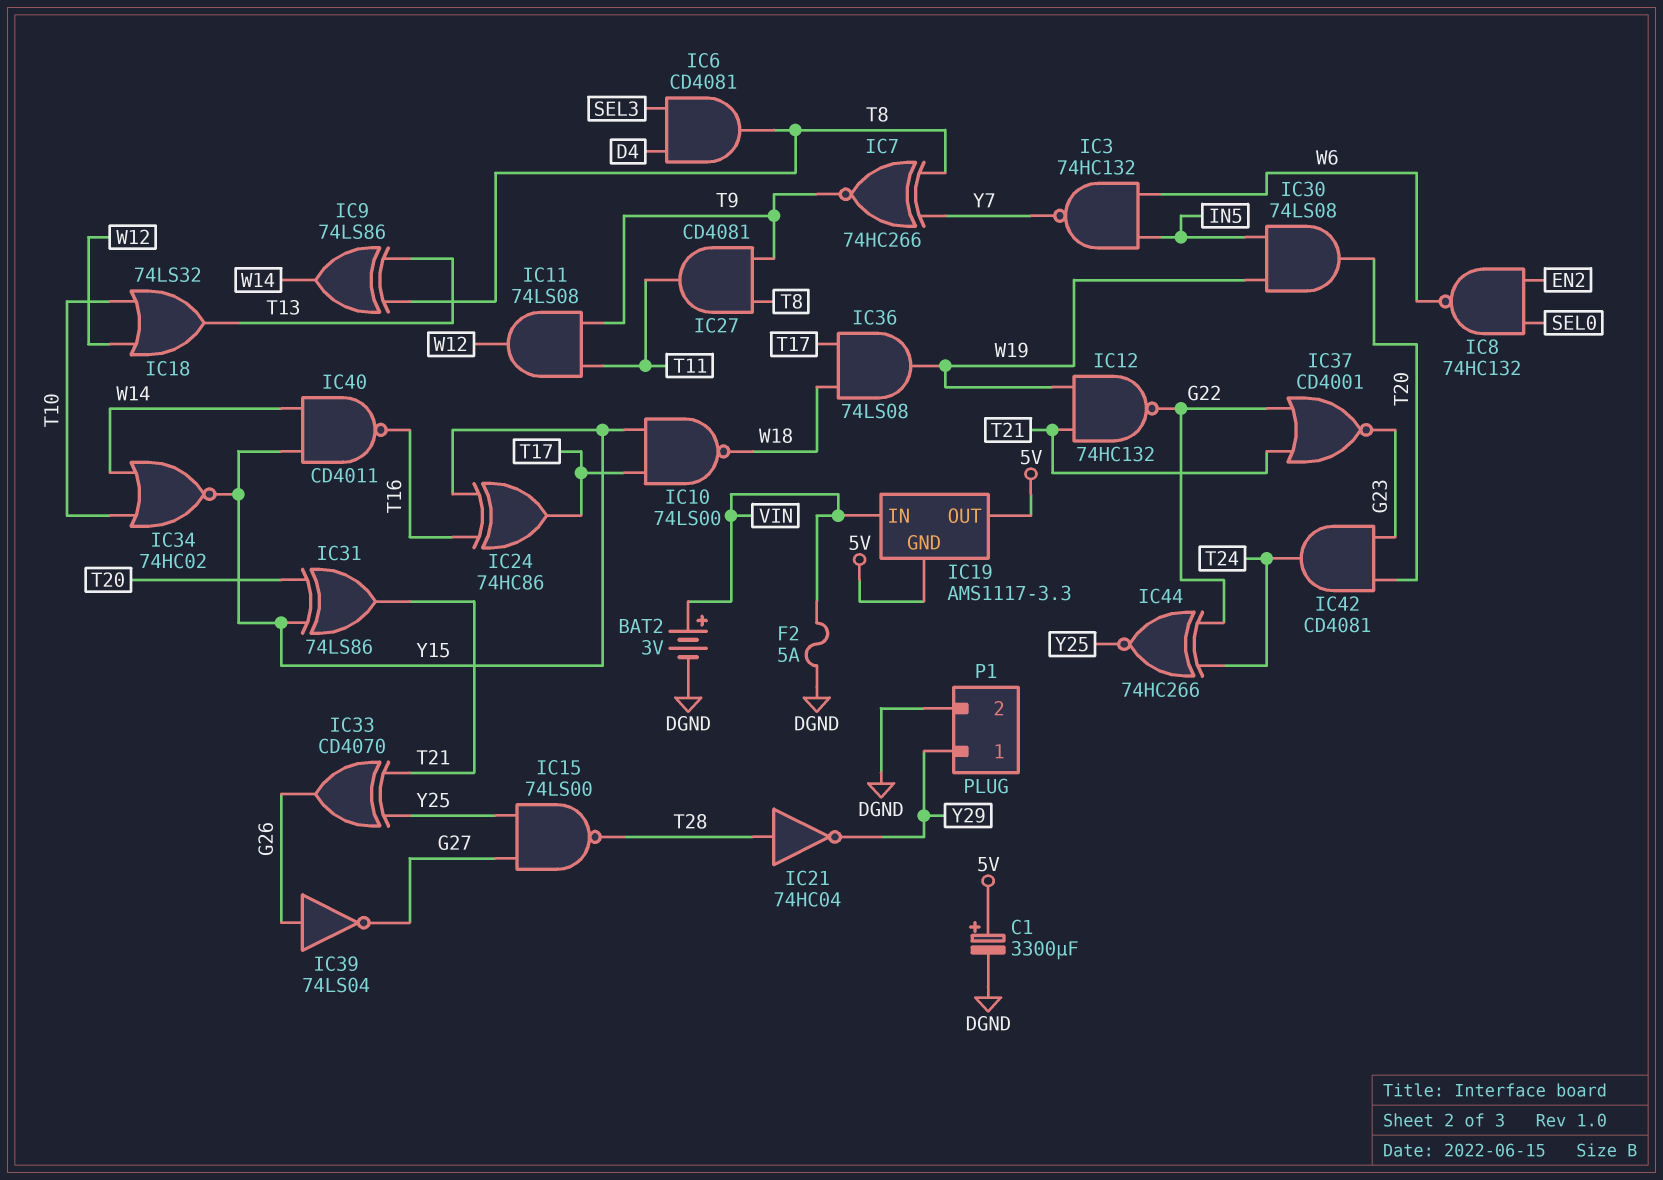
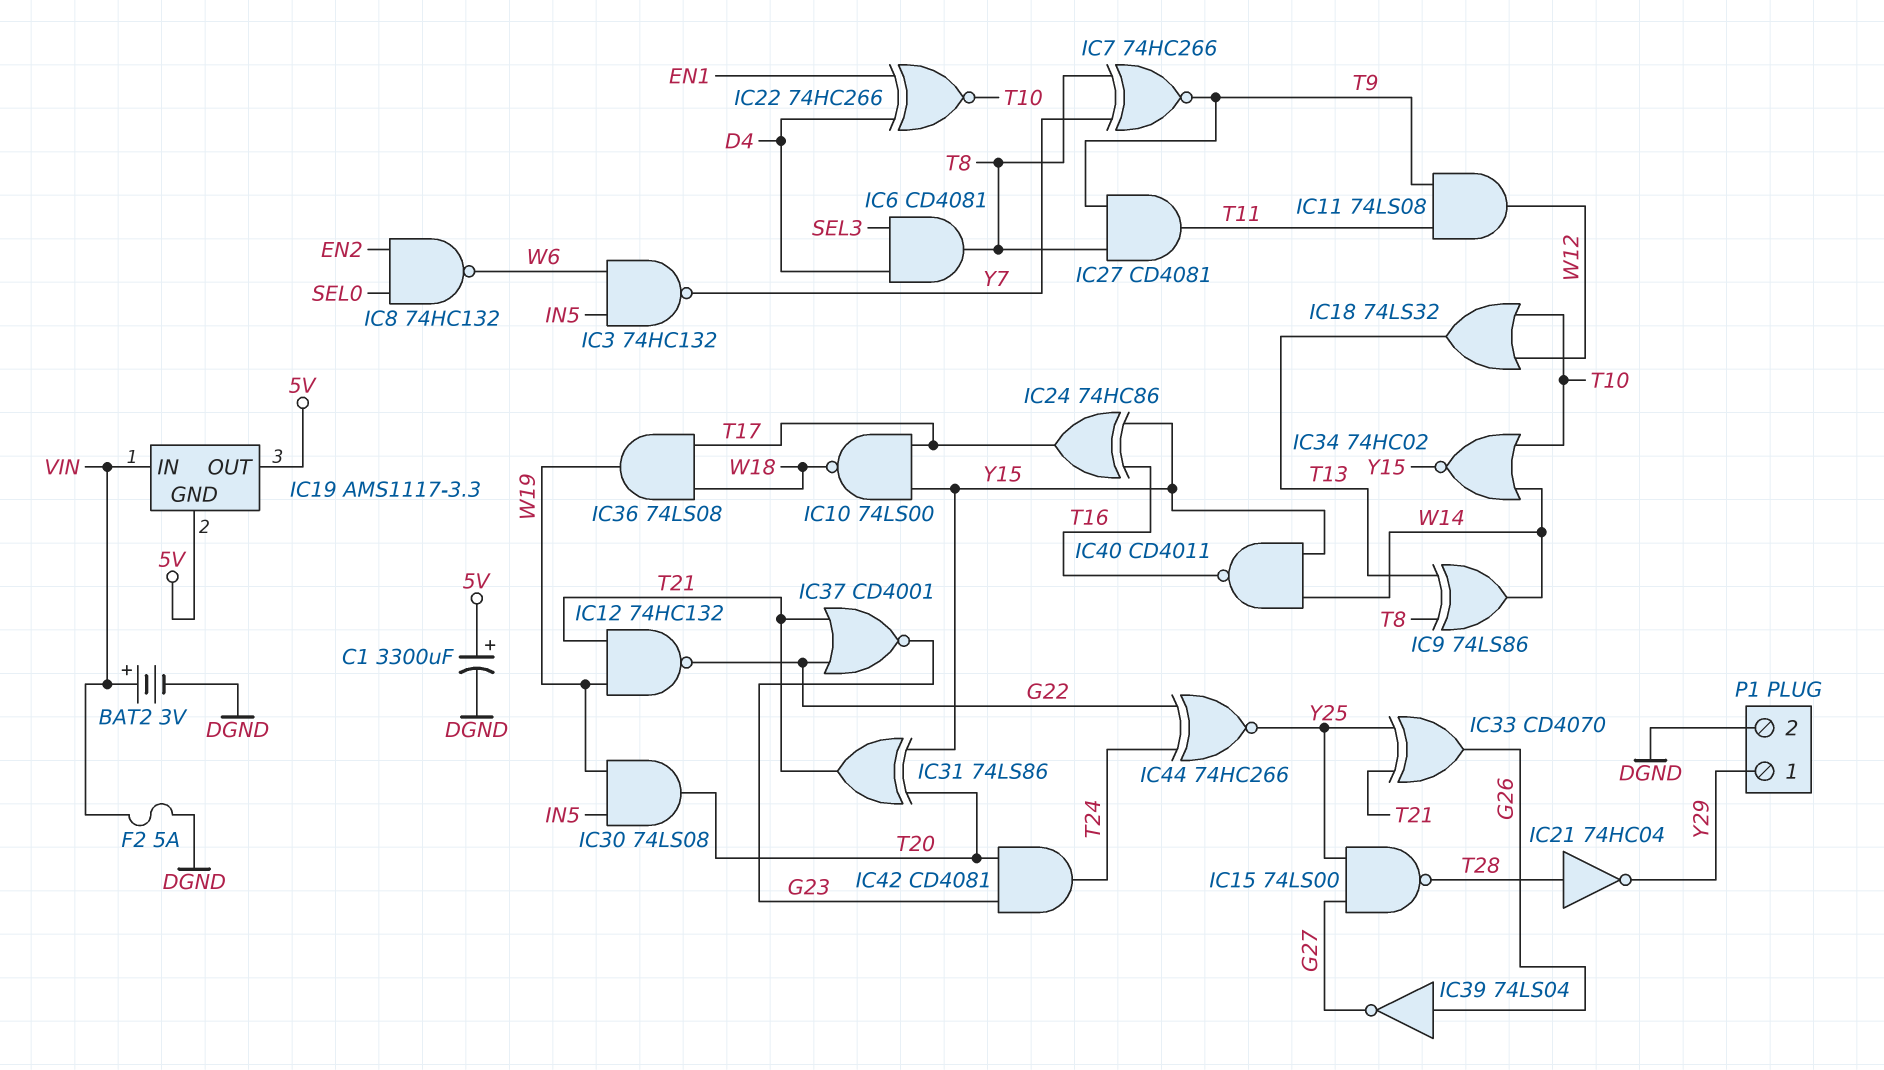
IC22: none -> XNOR 74HC266 (in D4, in EN1, out T10)

